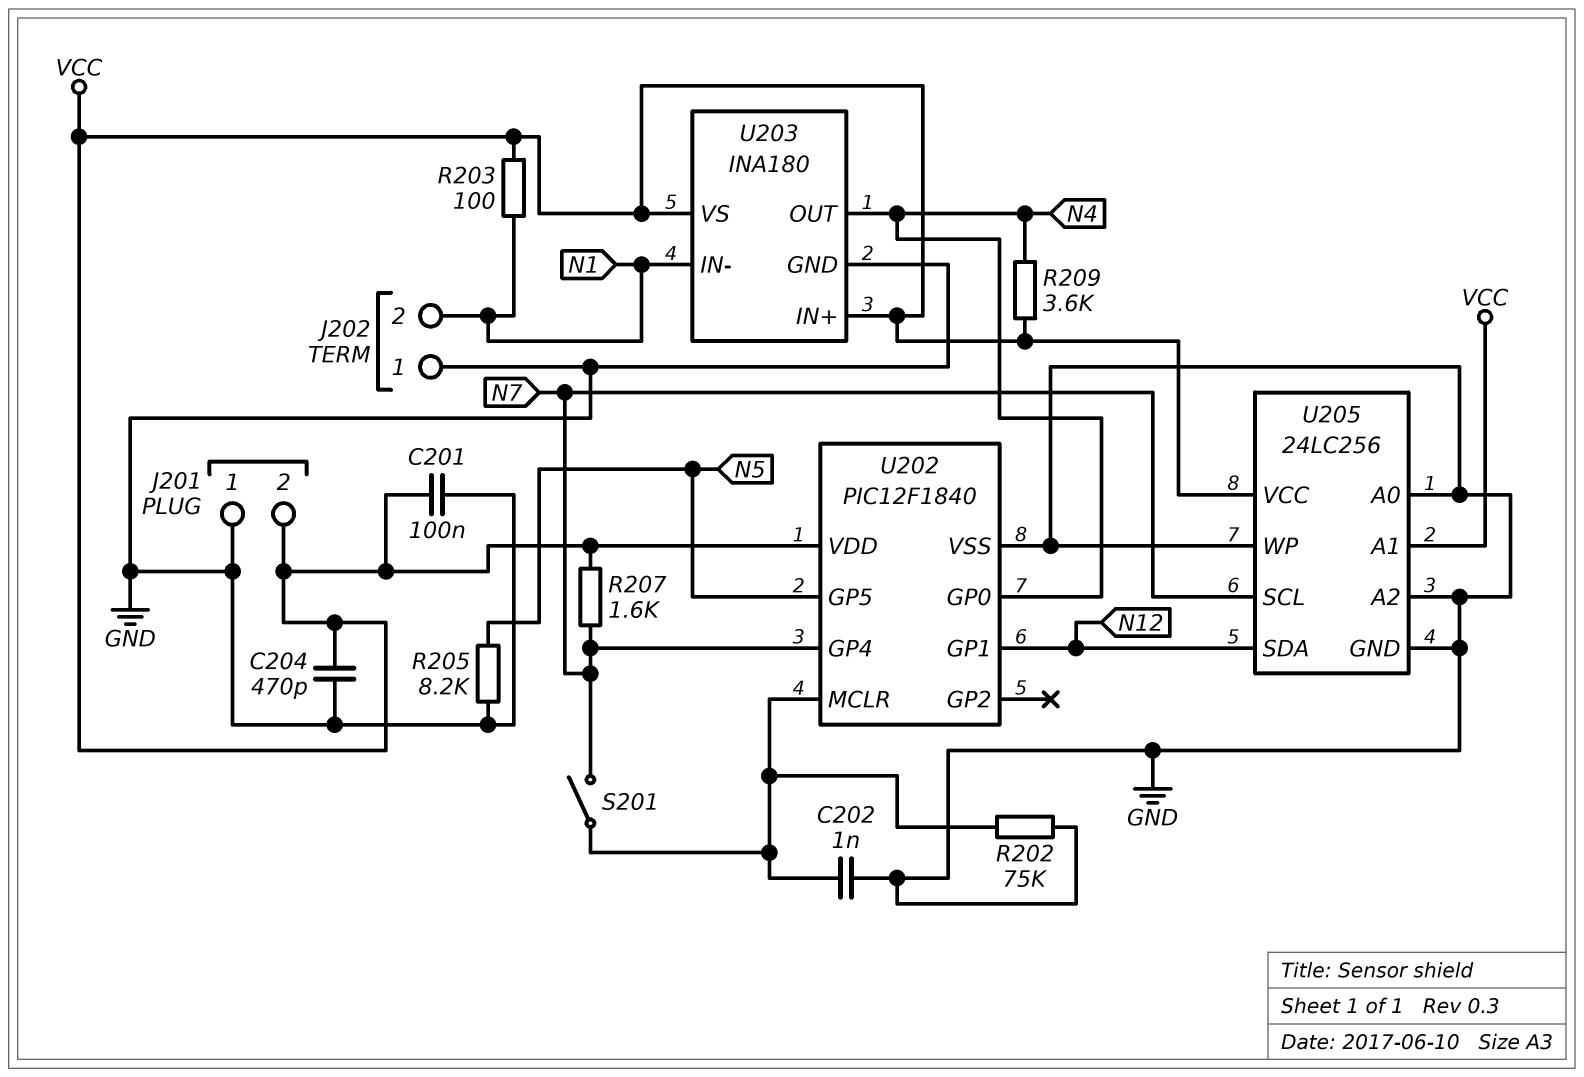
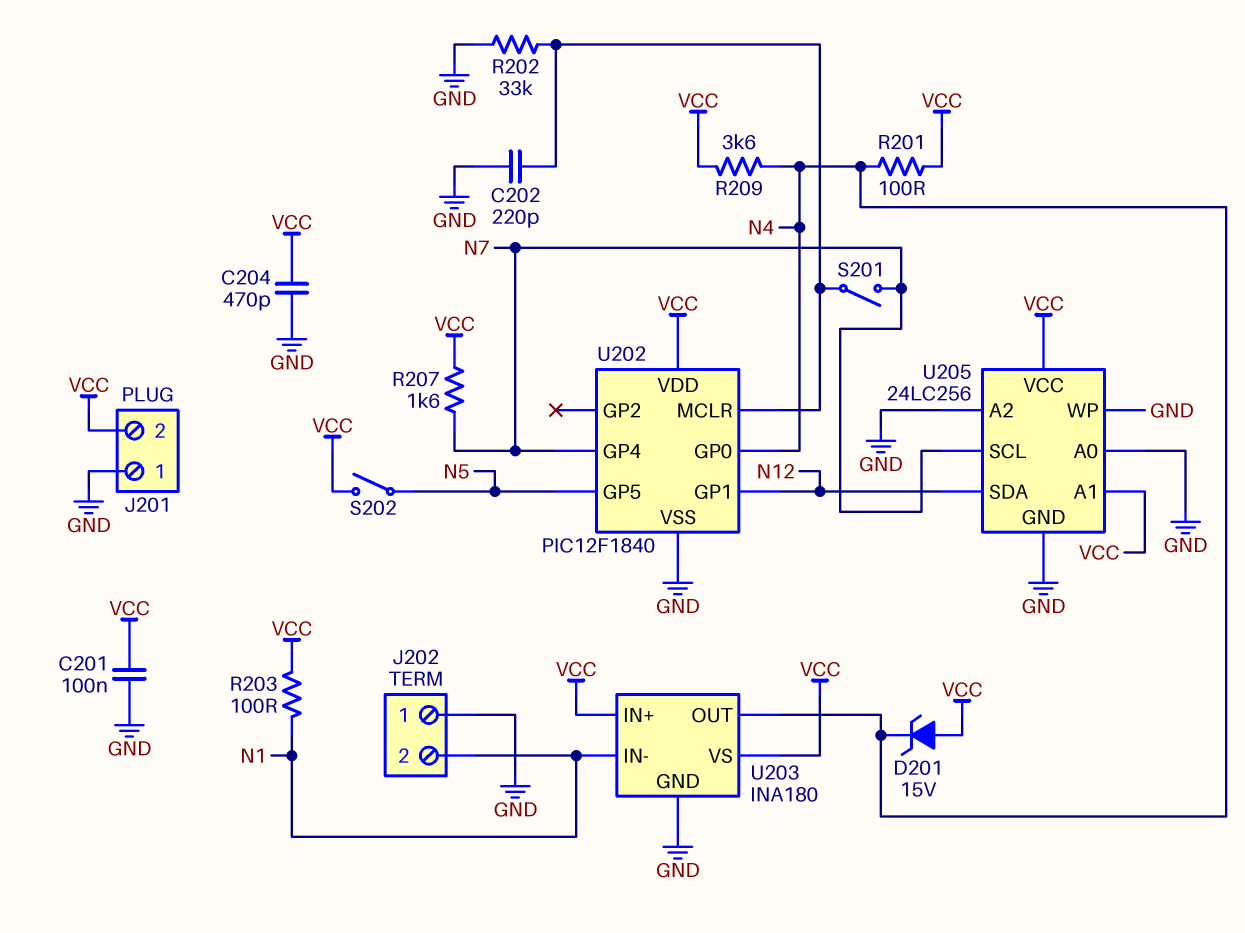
C202: 1nF (GND, U202/MCLR) -> 220pF (GND, U202/MCLR)
D201: none -> zener 15V (A VCC, K N4)
R201: none -> 100 (N4, VCC)
R202: 75k (GND, U202/MCLR) -> 33k (GND, U202/MCLR)
R205: 8.2k (GND, N5) -> none
S202: none -> switch (N5, VCC)

